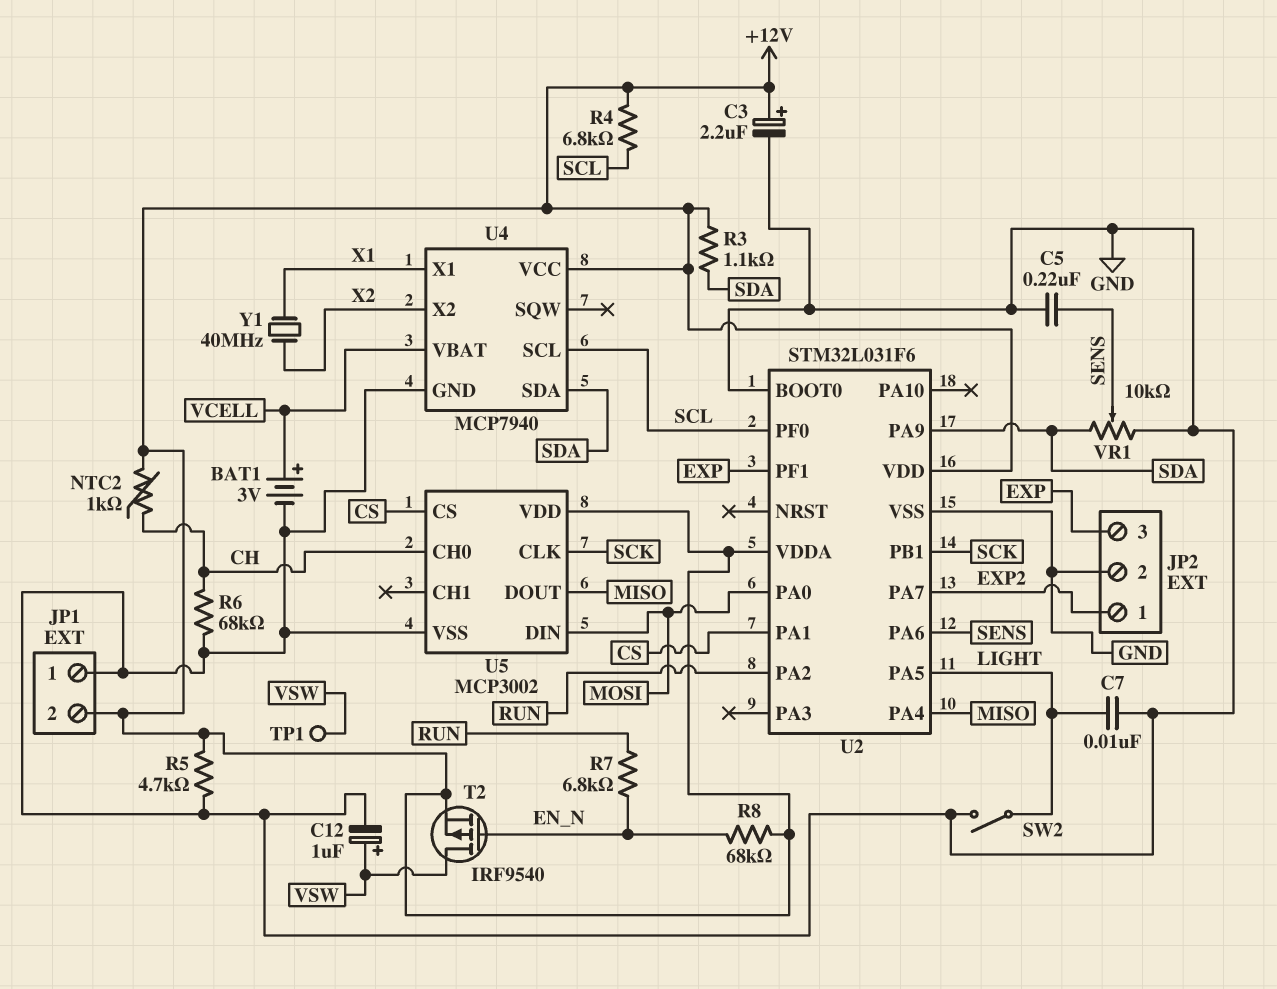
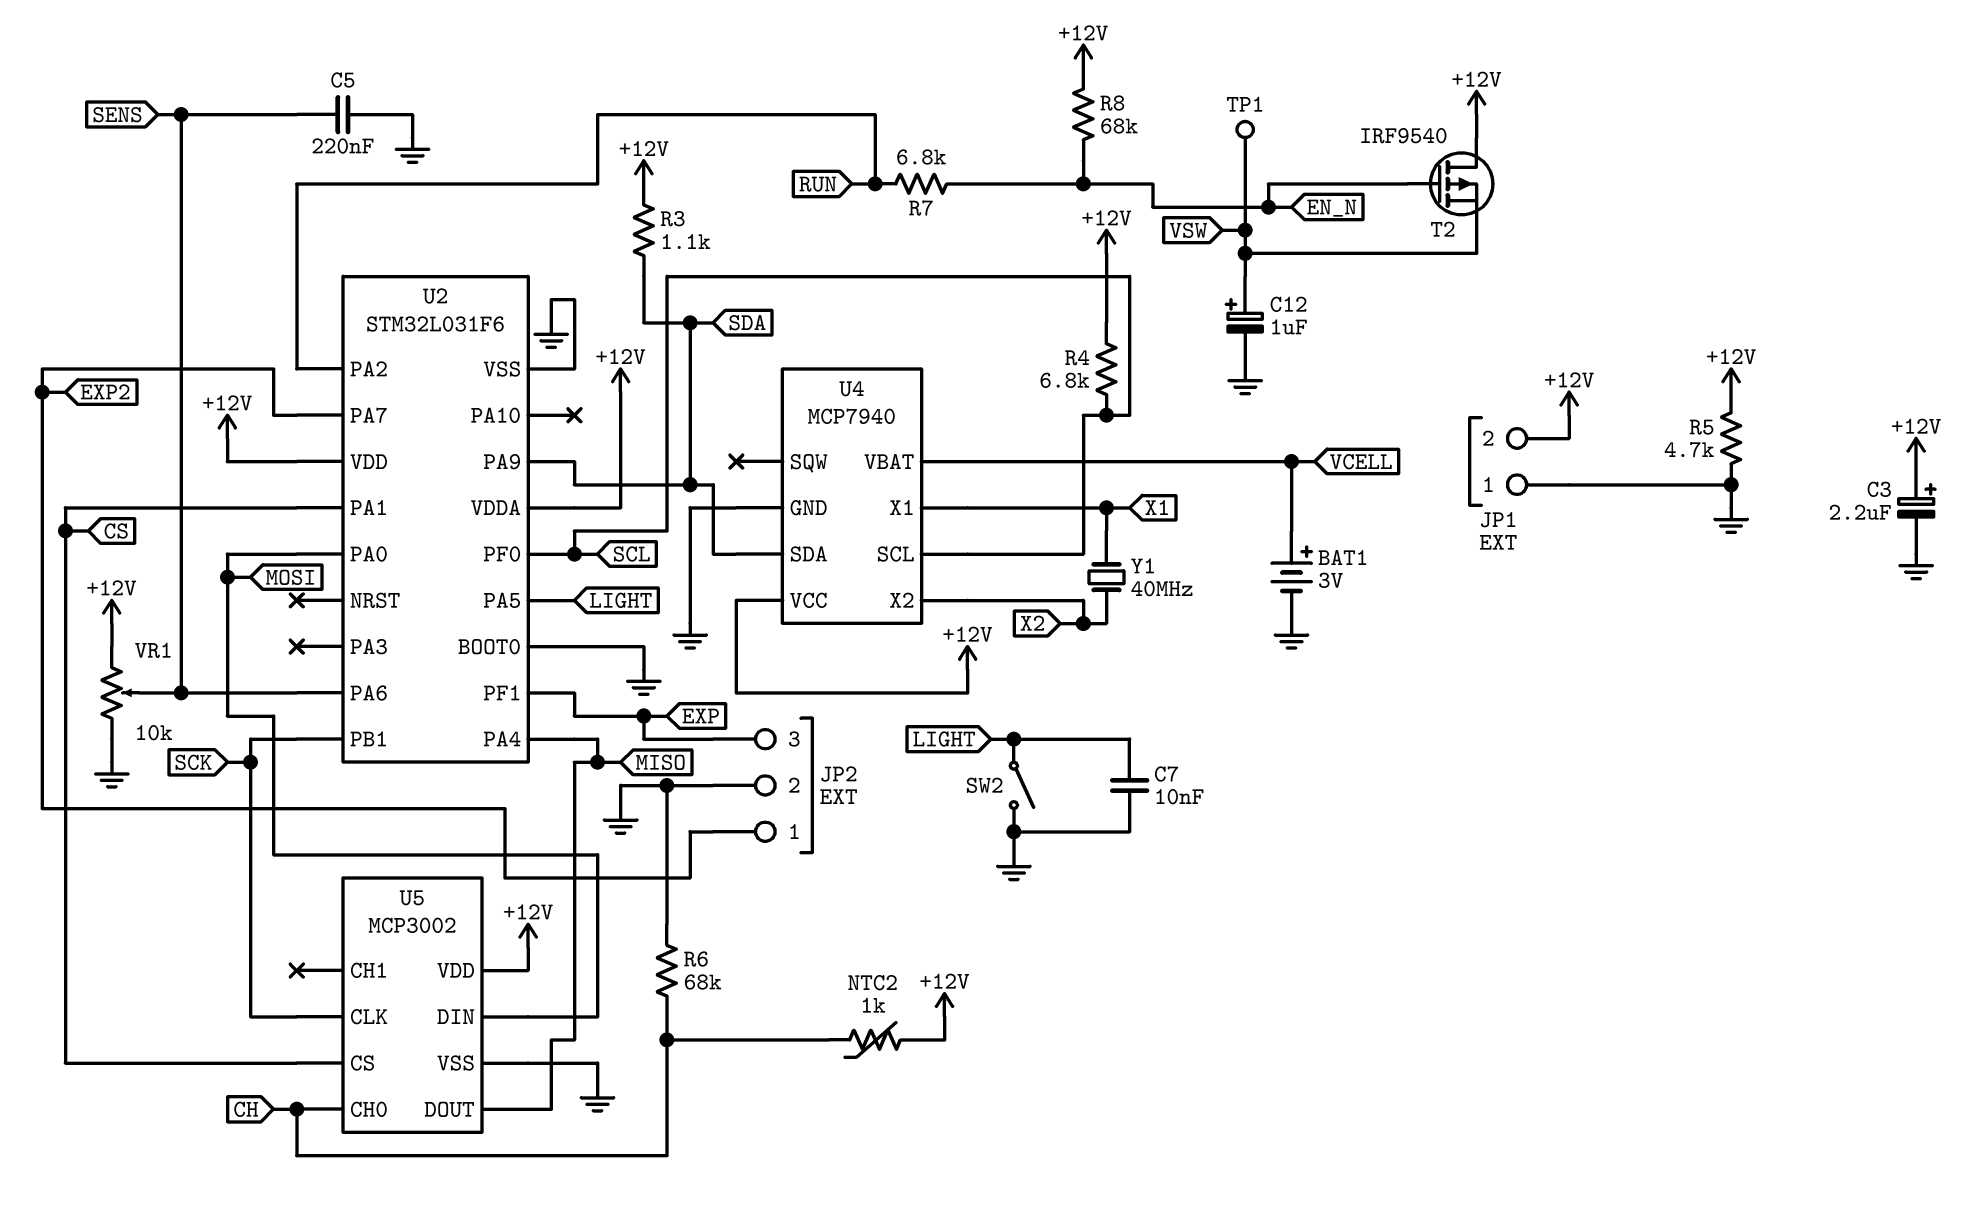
T2: PMOS IRF9540 (G EN_N, D VSW, S +12V) -> PMOS IRF9540 (G EN_N, D +12V, S VSW)
VR1: 10k (GND, SDA, wiper SENS) -> 10k (+12V, GND, wiper SENS)

